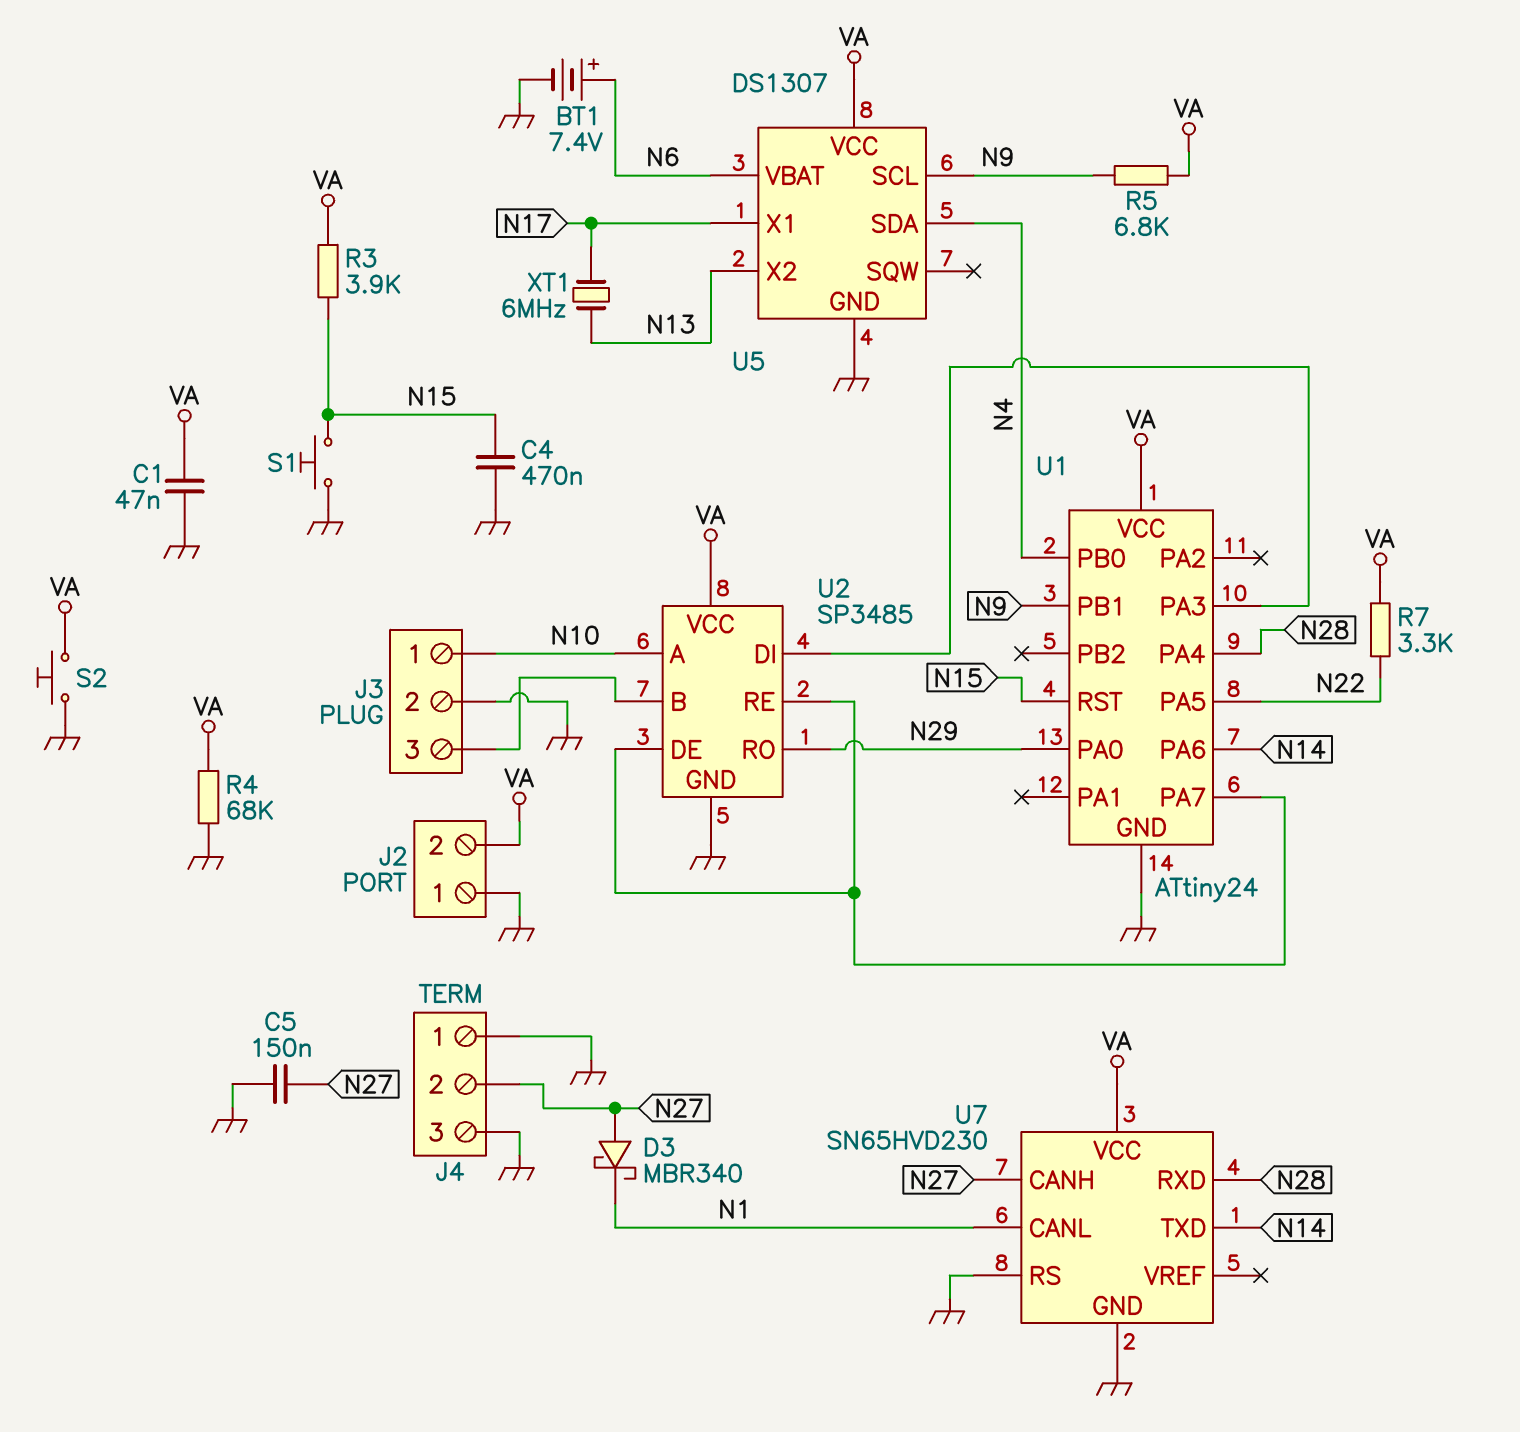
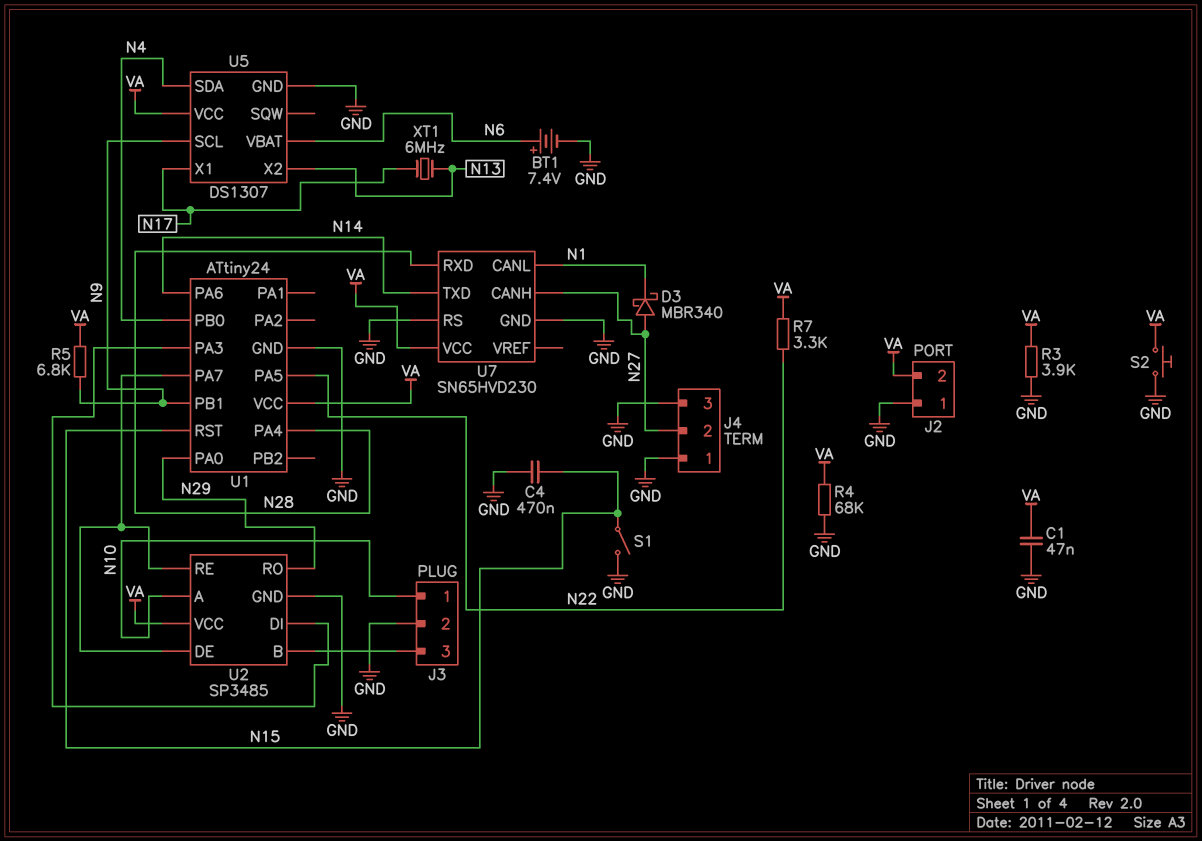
C5: 150nF (GND, N27) -> none
R3: 3.9k (N15, VA) -> 3.9k (GND, VA)
S1: button (GND, N15) -> switch (GND, N15)

